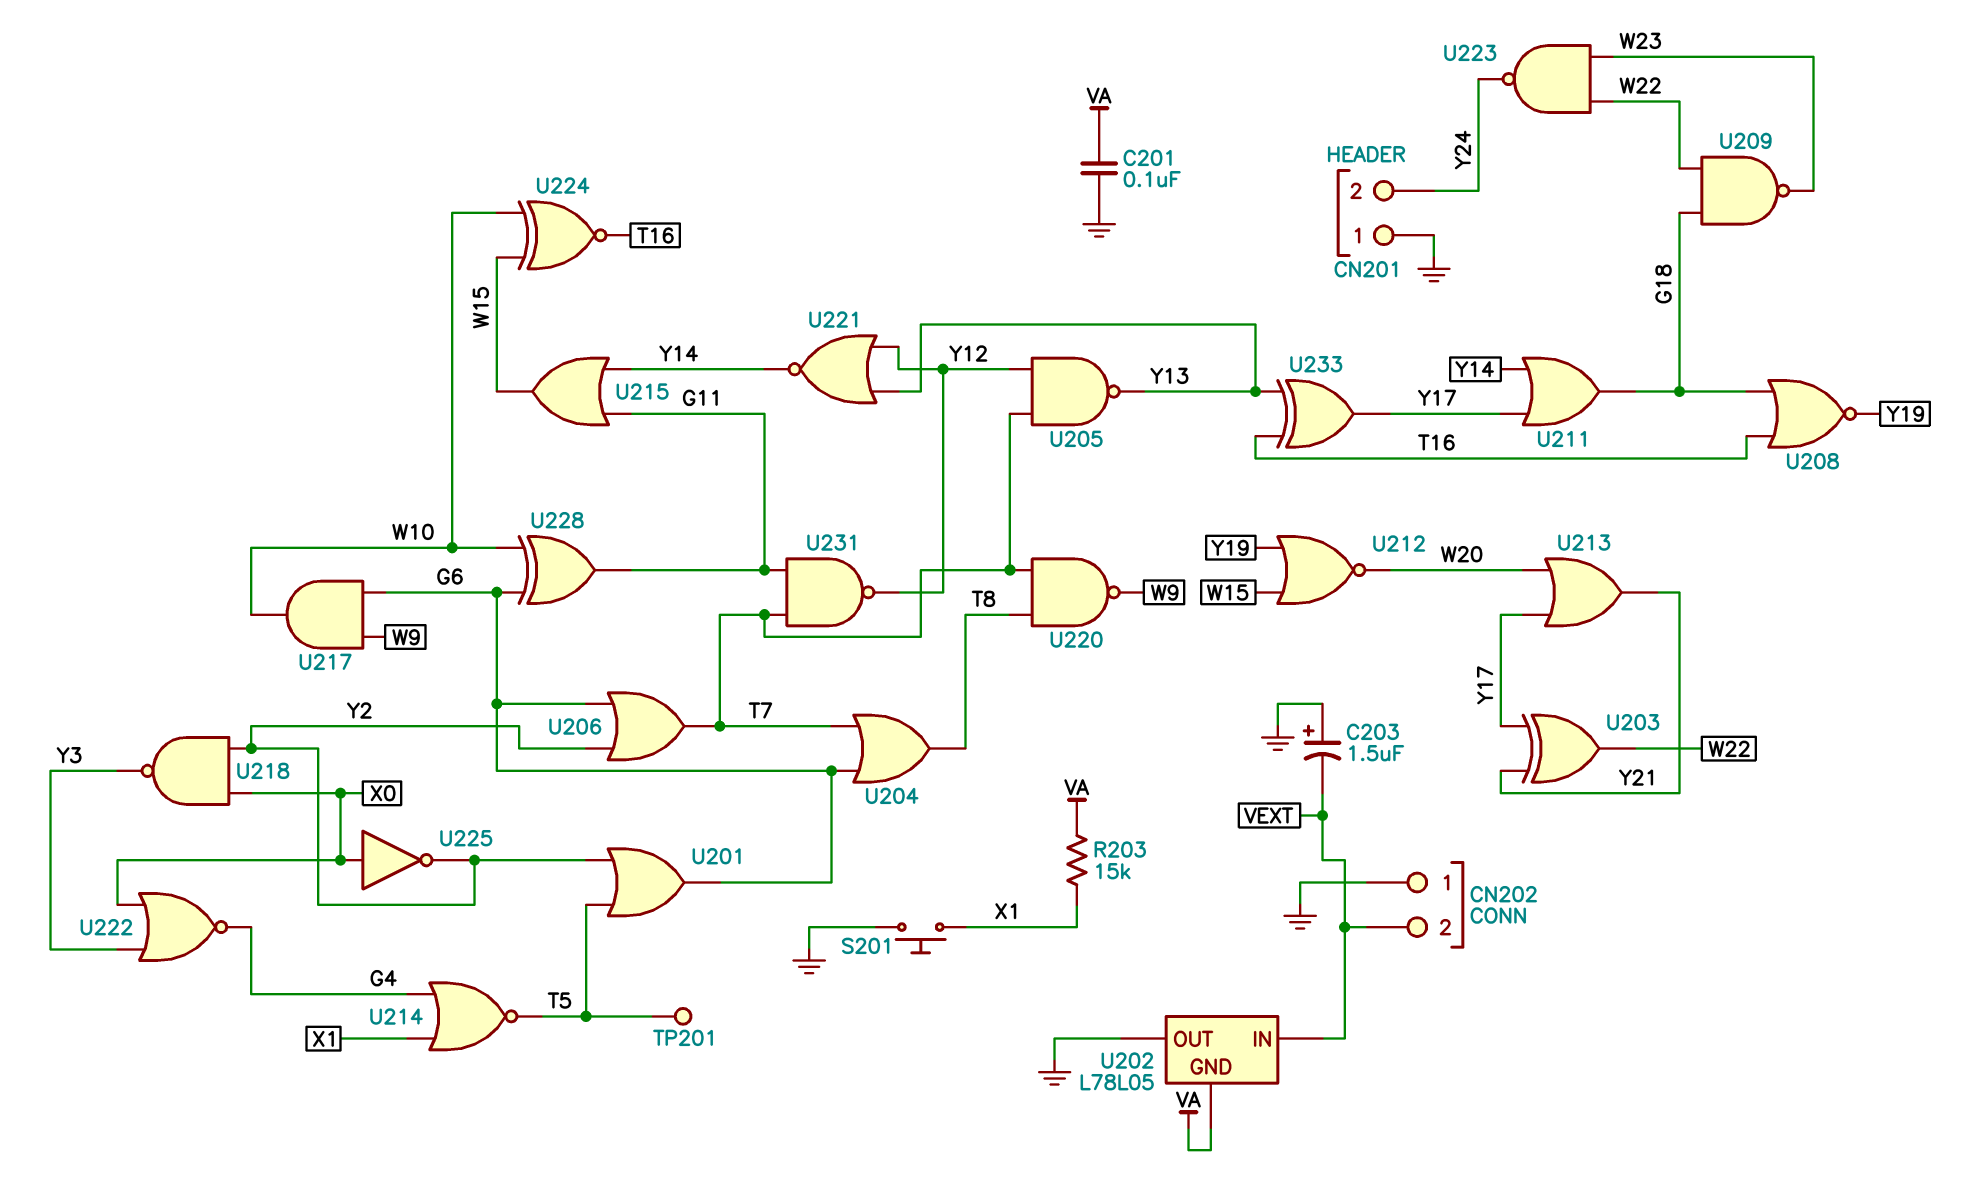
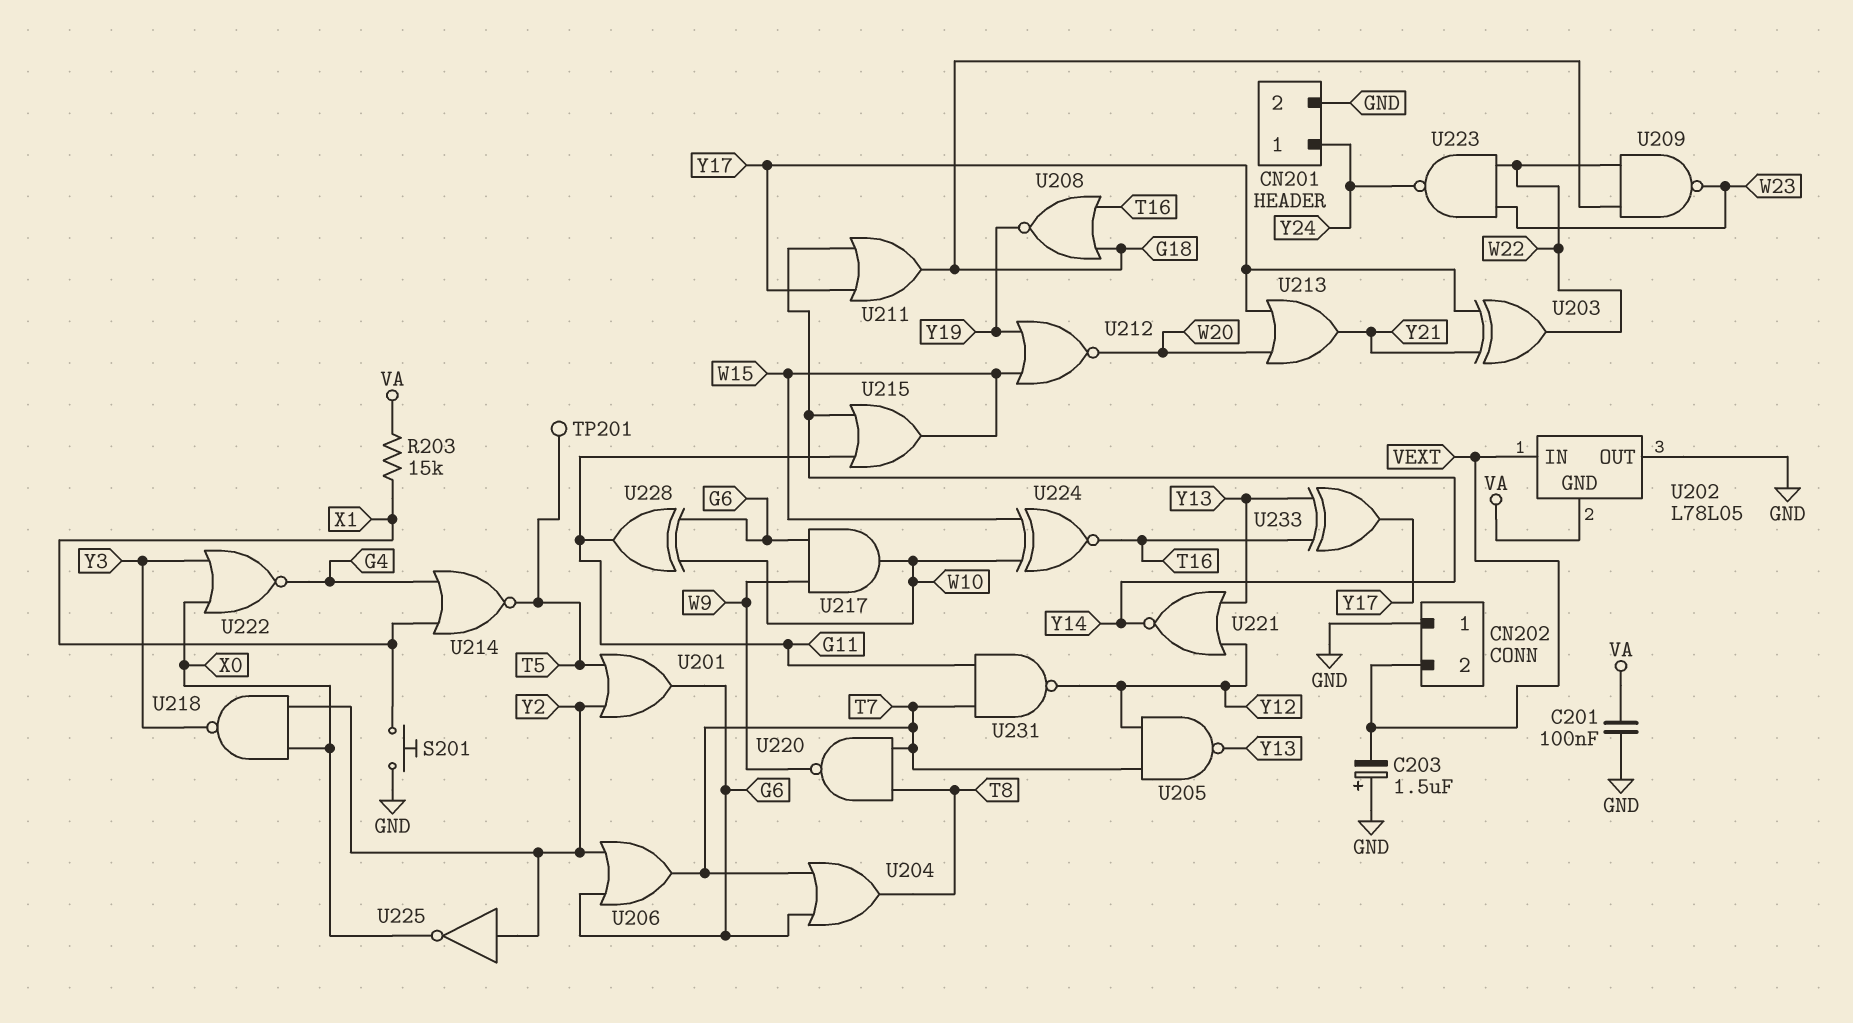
CN201 pin 1: GND -> Y24
CN201 pin 2: Y24 -> GND
U225: NOT (in X0, out Y2) -> NOT (in Y2, out X0)

